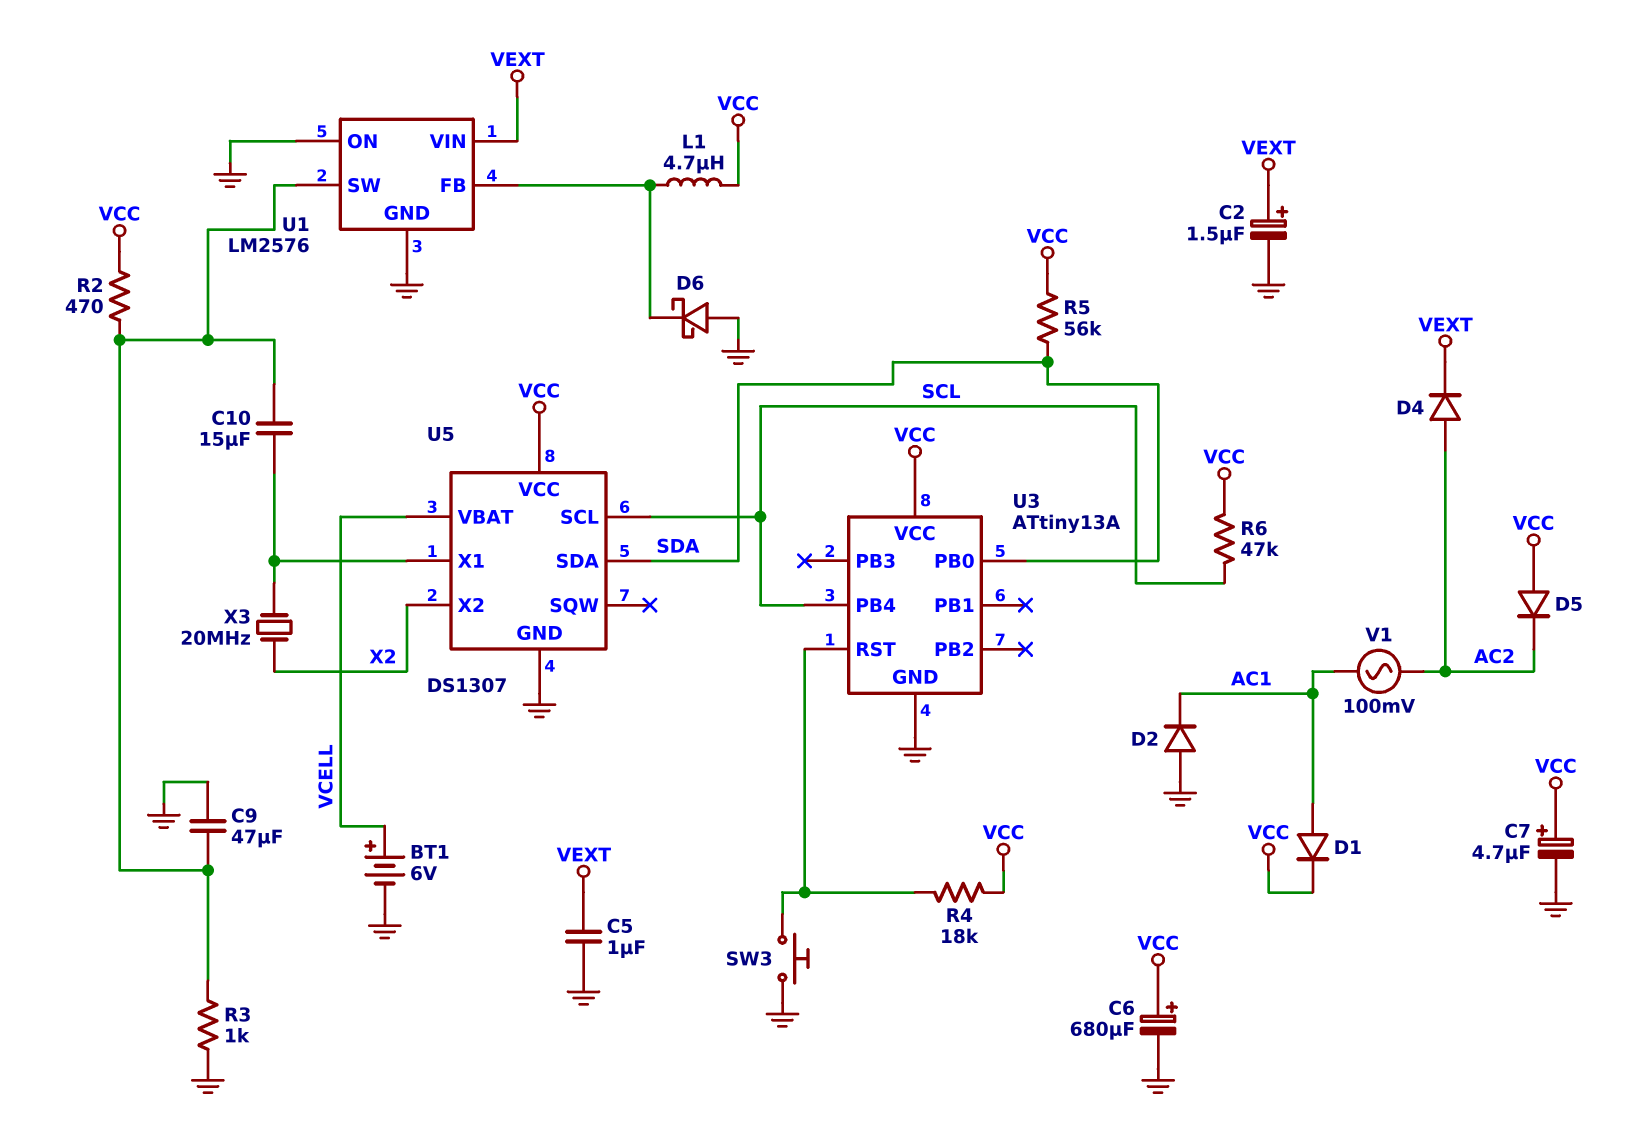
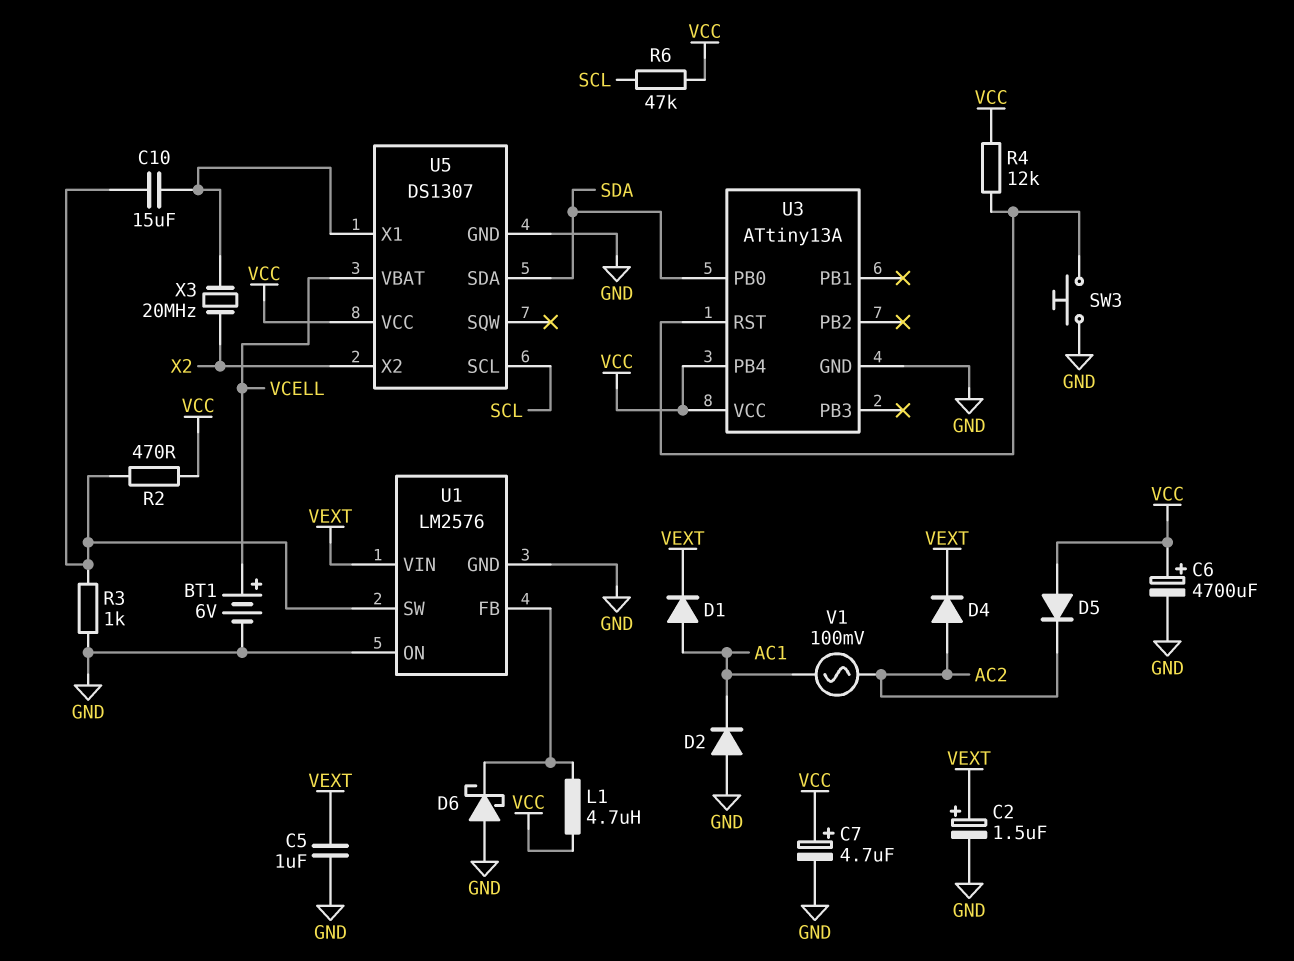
C6: 680uF (plus VCC, minus GND) -> 4700uF (plus VCC, minus GND)
C9: 47uF (GND, U1/SW) -> none
D1: diode (A AC1, K VCC) -> diode (A AC1, K VEXT)
R4: 18k (U3/RST, VCC) -> 12k (U3/RST, VCC)
R5: 56k (SDA, VCC) -> none
U3 pin PB4: SCL -> VCC

